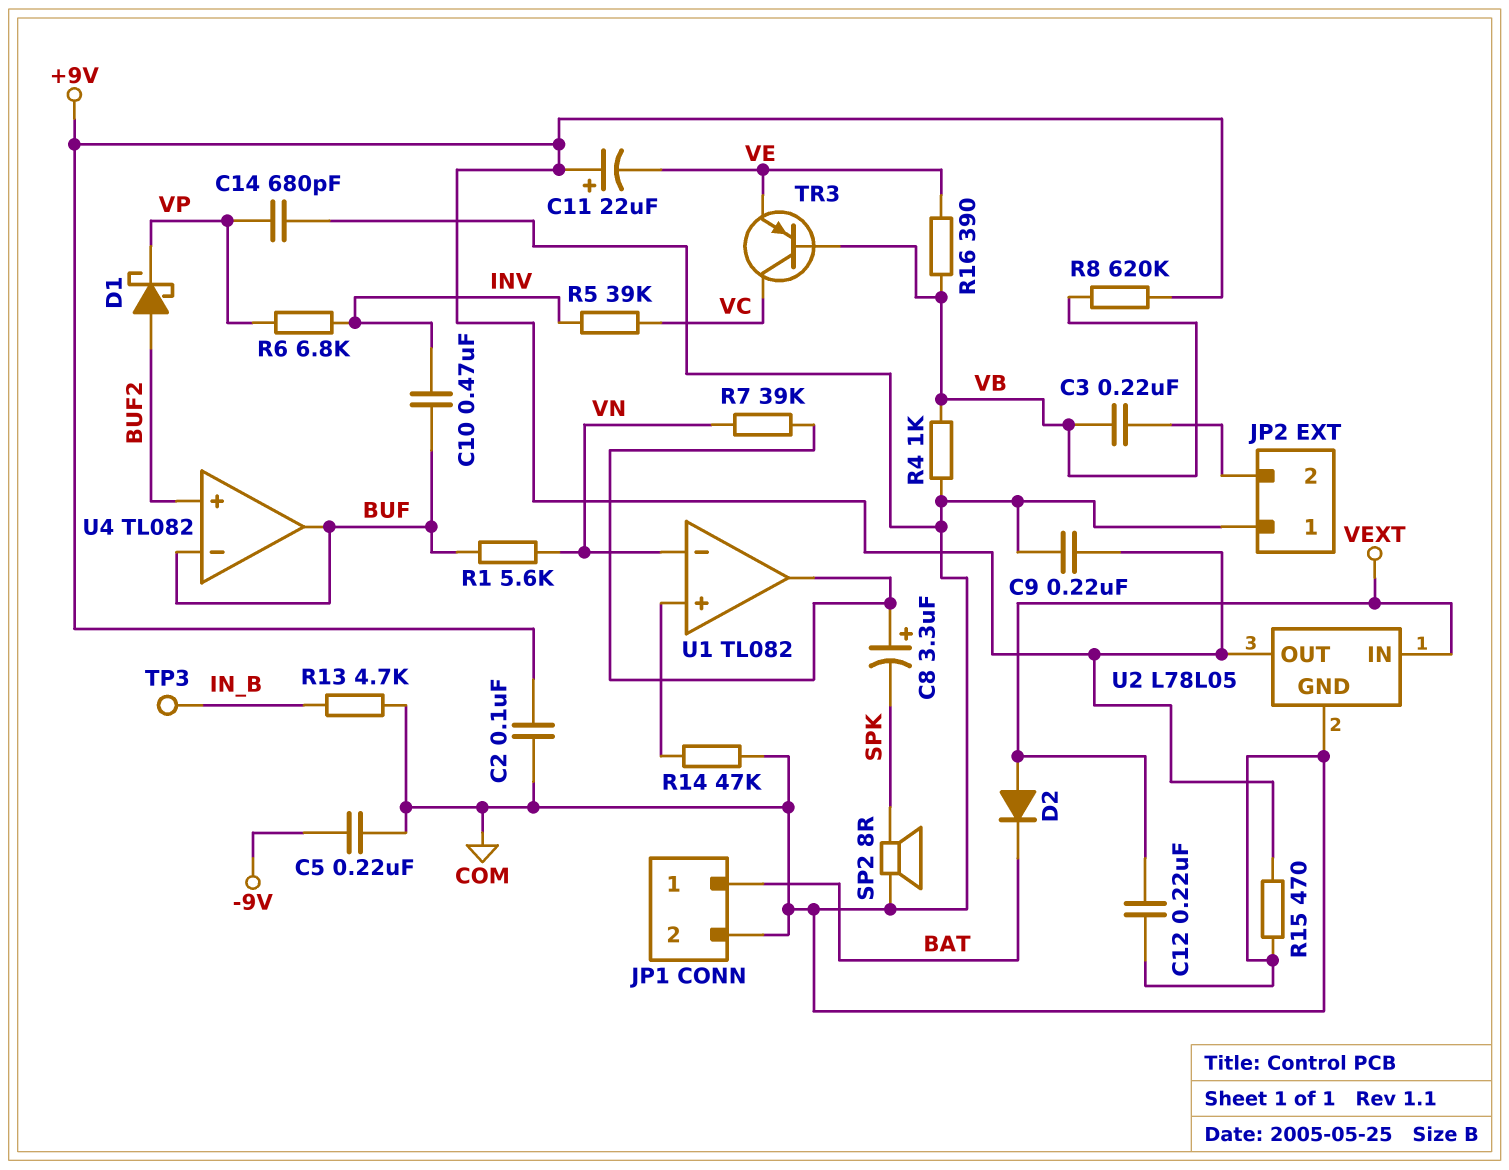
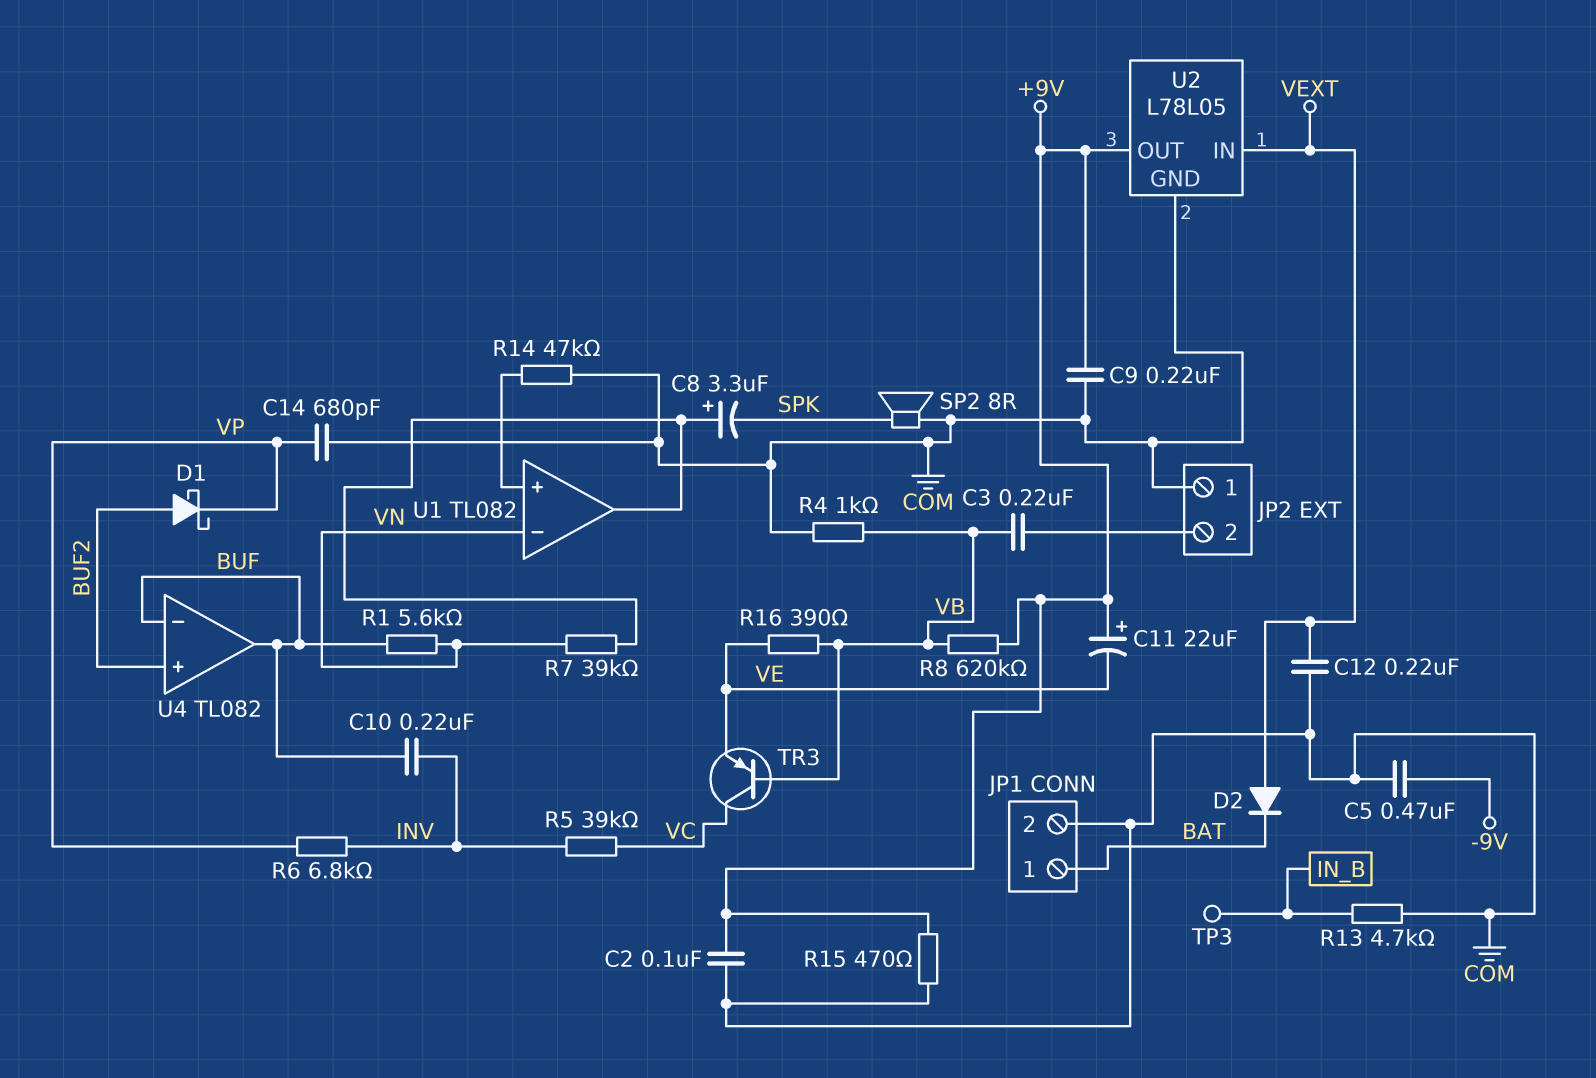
C5: 220nF (-9V, COM) -> 470nF (-9V, COM)
C10: 470nF (BUF, INV) -> 220nF (BUF, INV)

